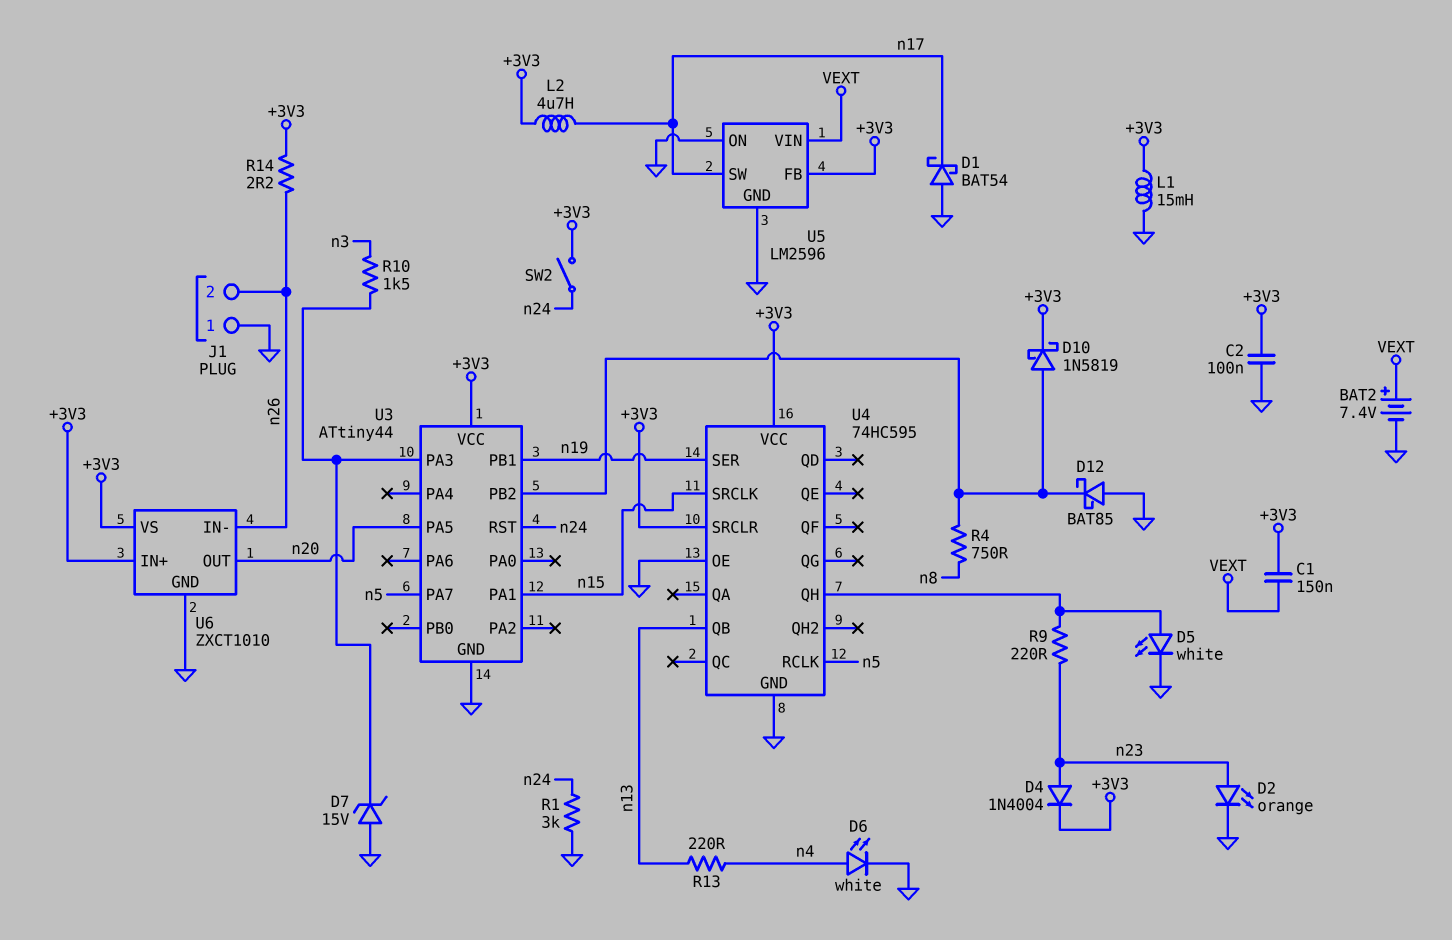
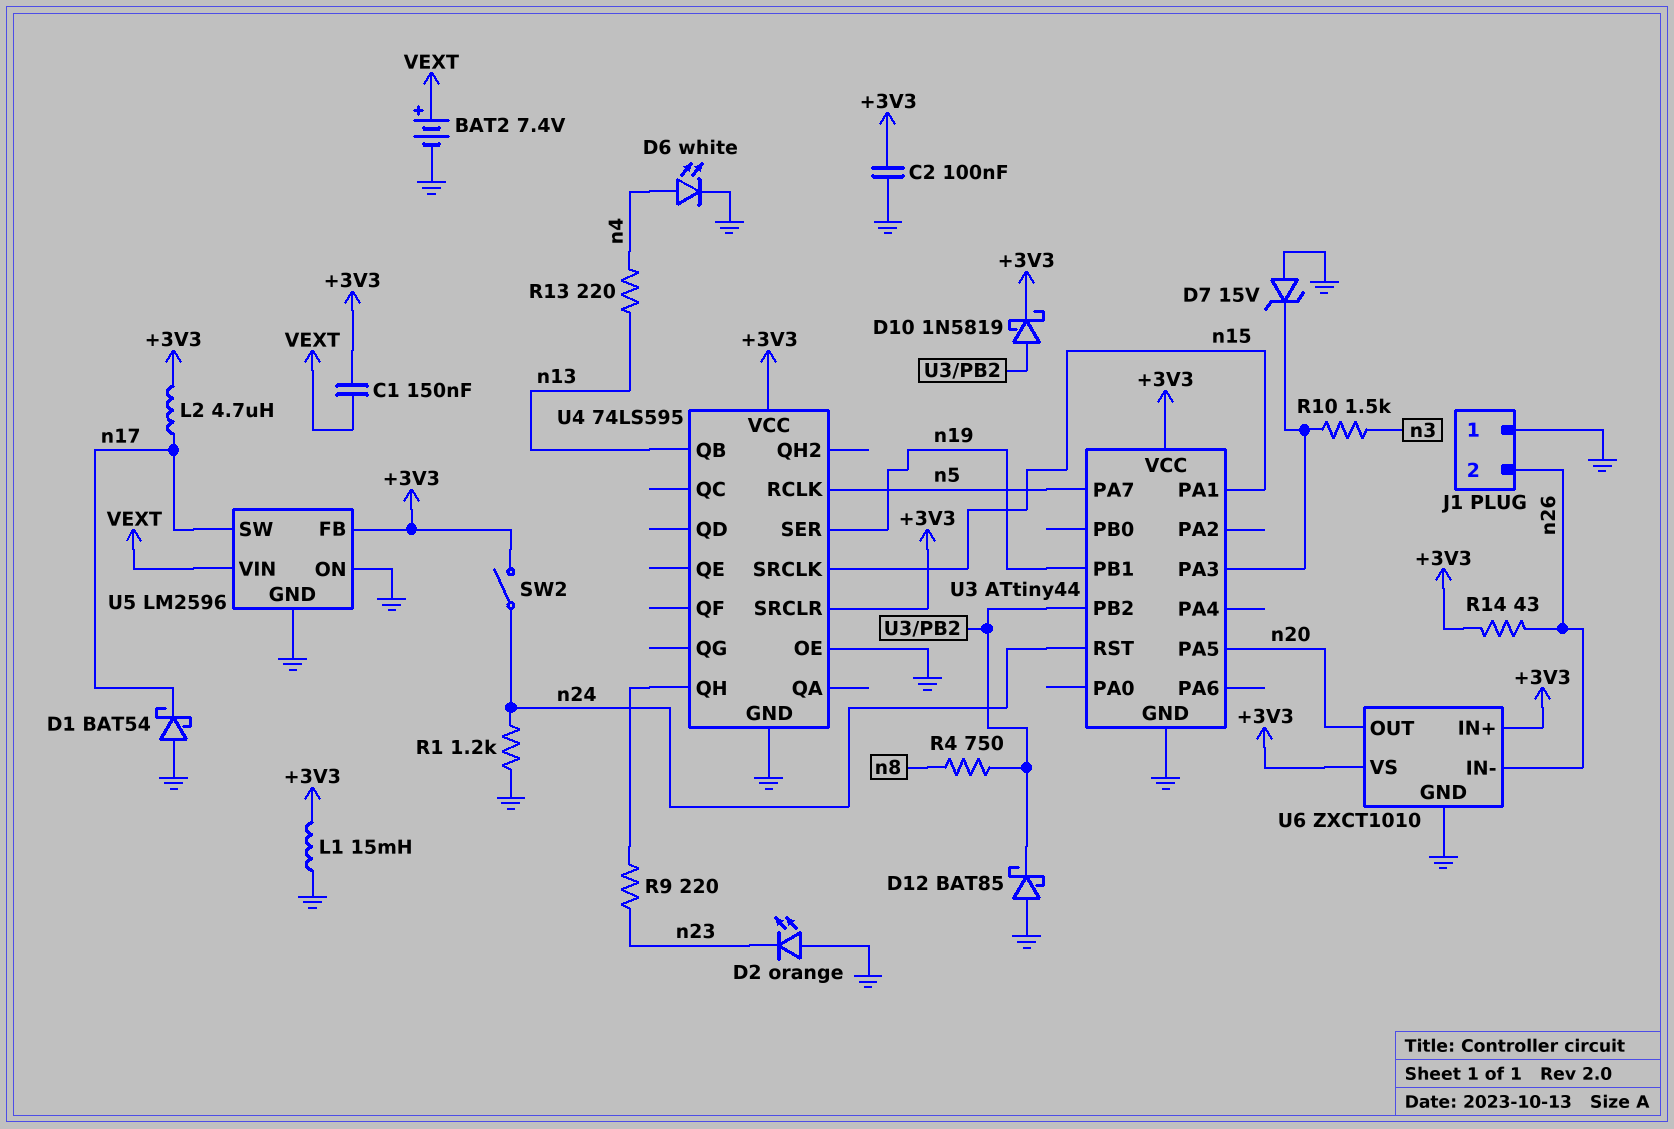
D2: LED orange (A n23, K GND) -> LED orange (A GND, K n23)
D4: diode 1N4004 (A n23, K +3V3) -> none
D5: LED white (A U4/QH, K GND) -> none
R1: 3k (GND, n24) -> 1.2k (GND, n24)
R14: 2.2 (+3V3, n26) -> 43 (+3V3, n26)
U4: 74HC595 -> 74LS595

